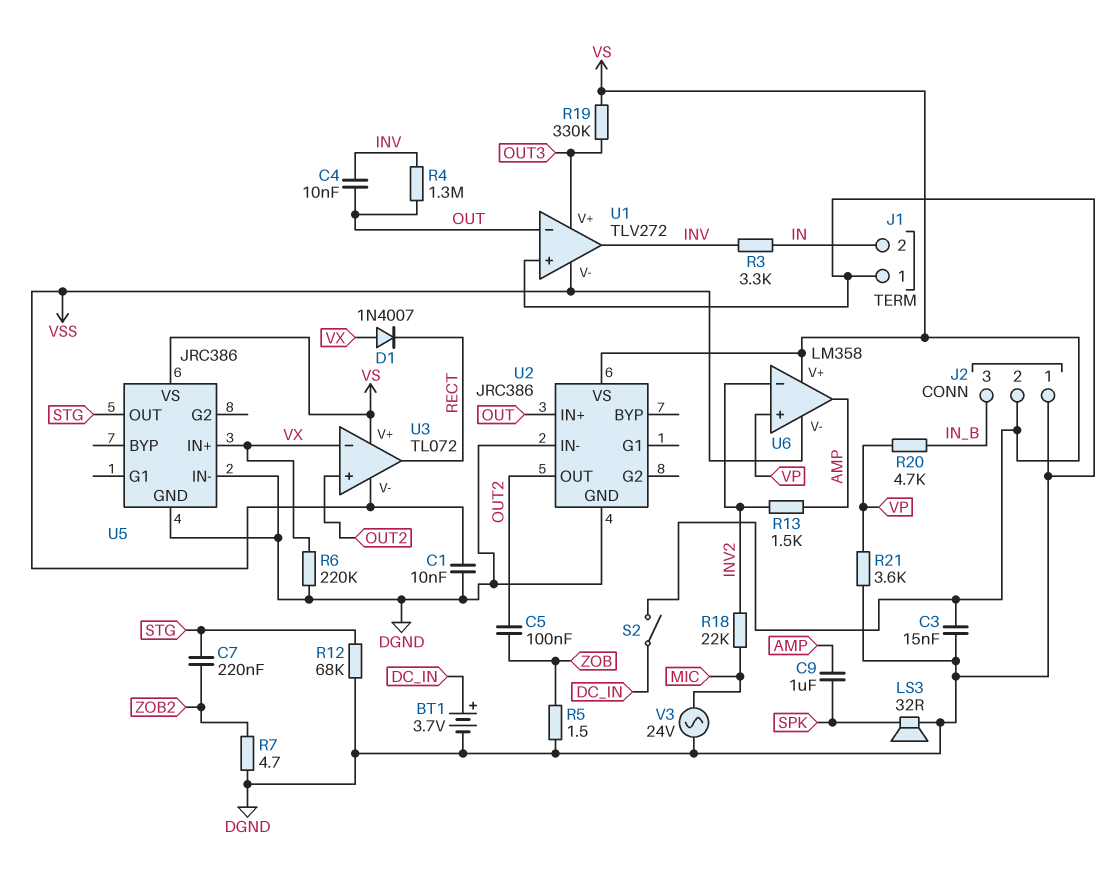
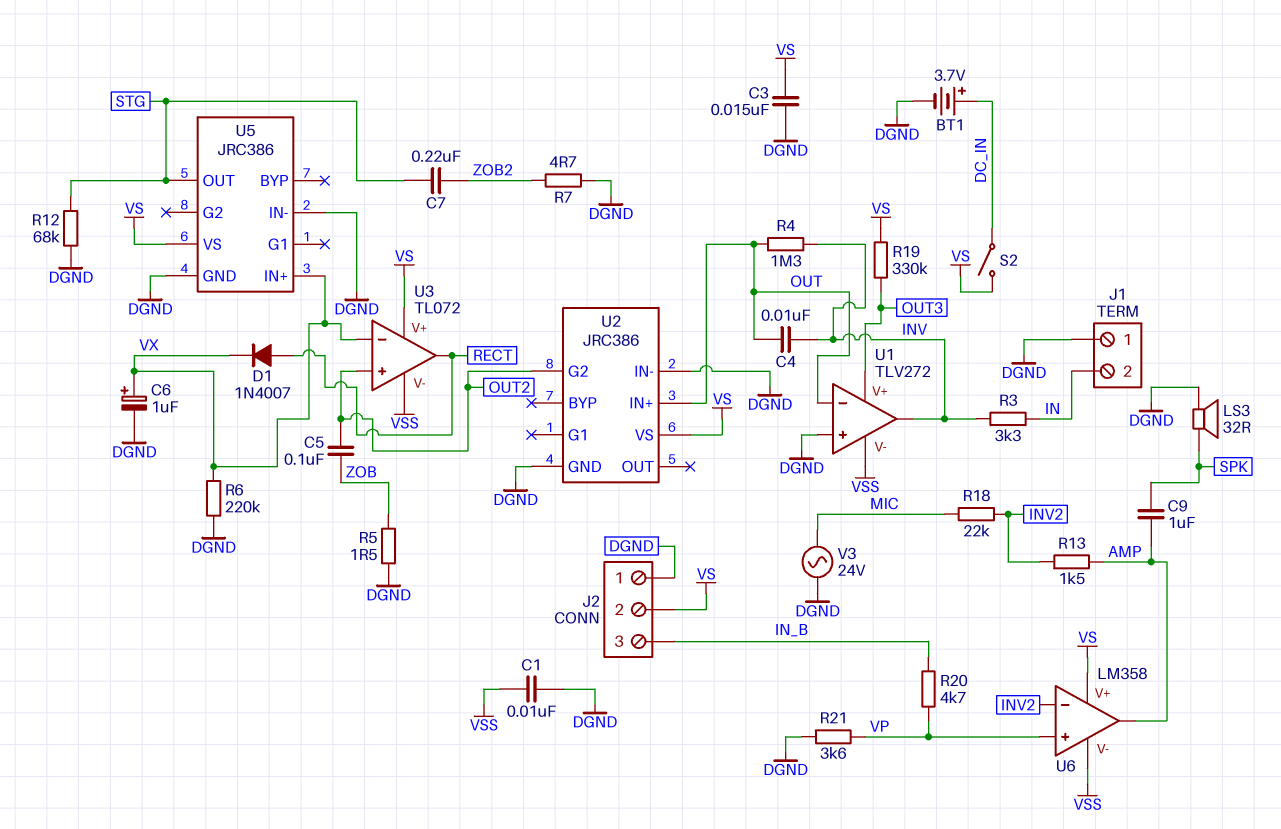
C6: none -> 1uF (plus VX, minus DGND)
D1: diode 1N4007 (A VX, K RECT) -> diode 1N4007 (A RECT, K VX)
U2 pin G2: none -> OUT2
U2 pin OUT: OUT2 -> none

